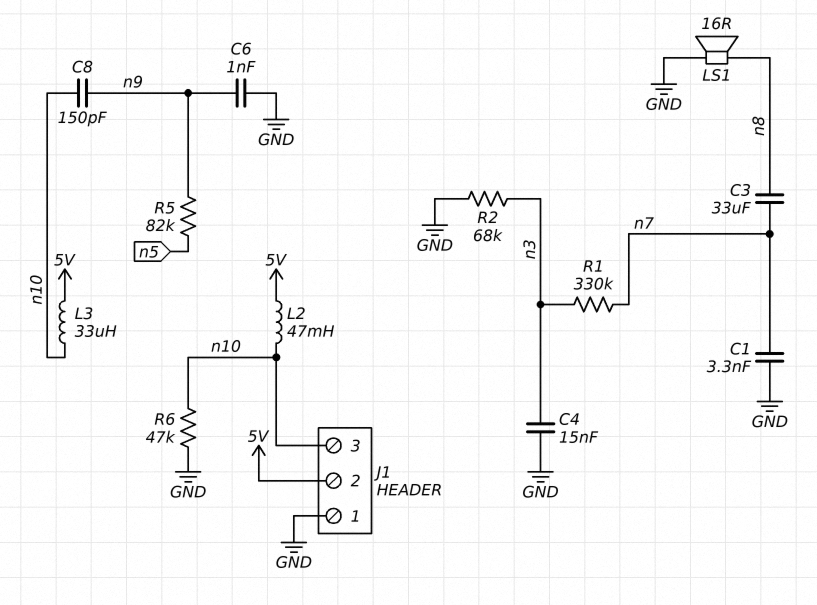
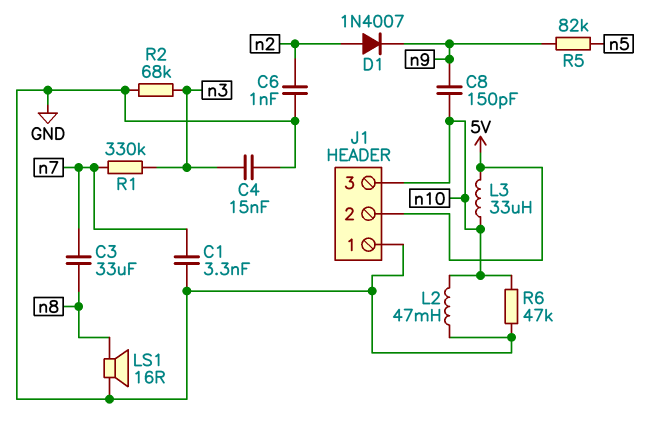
C6: 1nF (GND, n9) -> 1nF (GND, n2)
D1: none -> diode 1N4007 (A n2, K n9)
L2: 47mH (5V, n10) -> 47mH (GND, n10)

